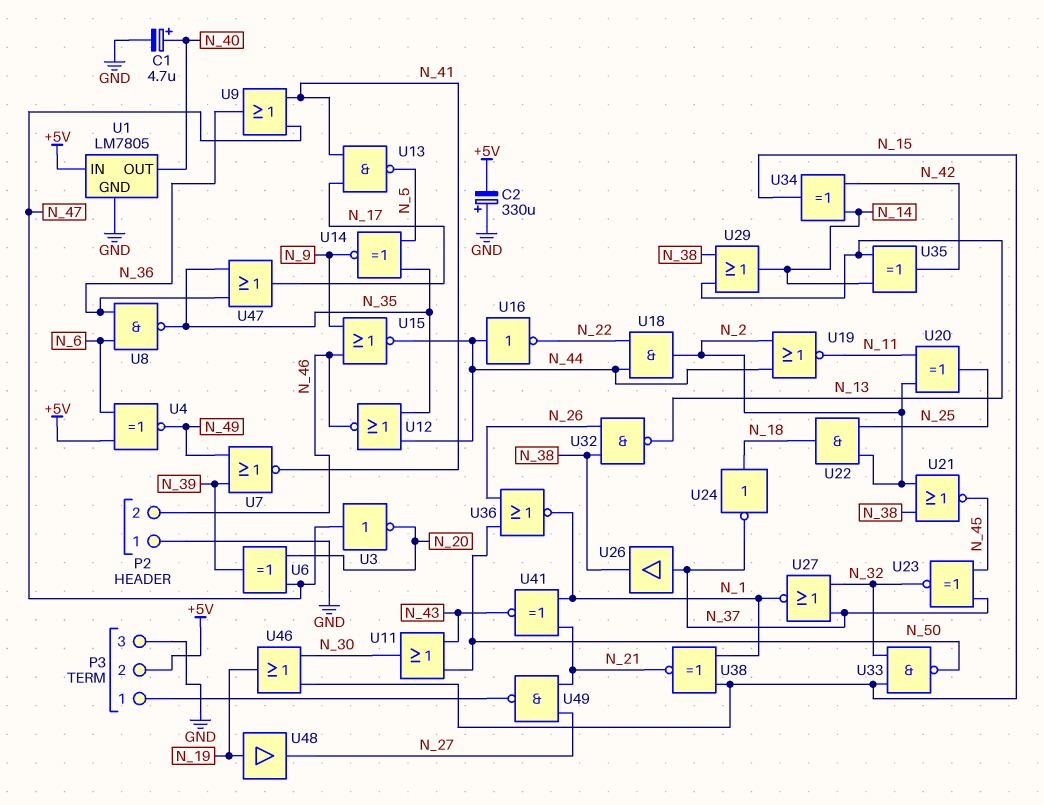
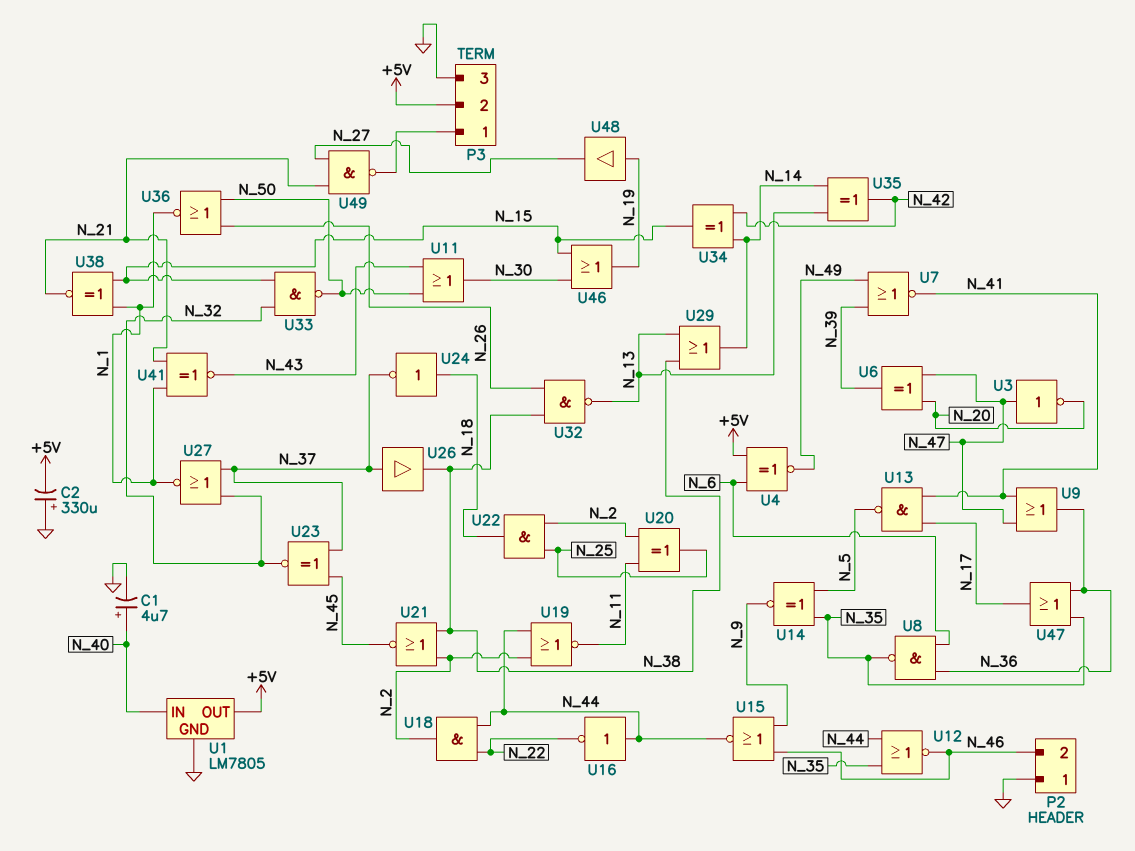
U1 pin IN: +5V -> N_40
U1 pin OUT: N_40 -> +5V

